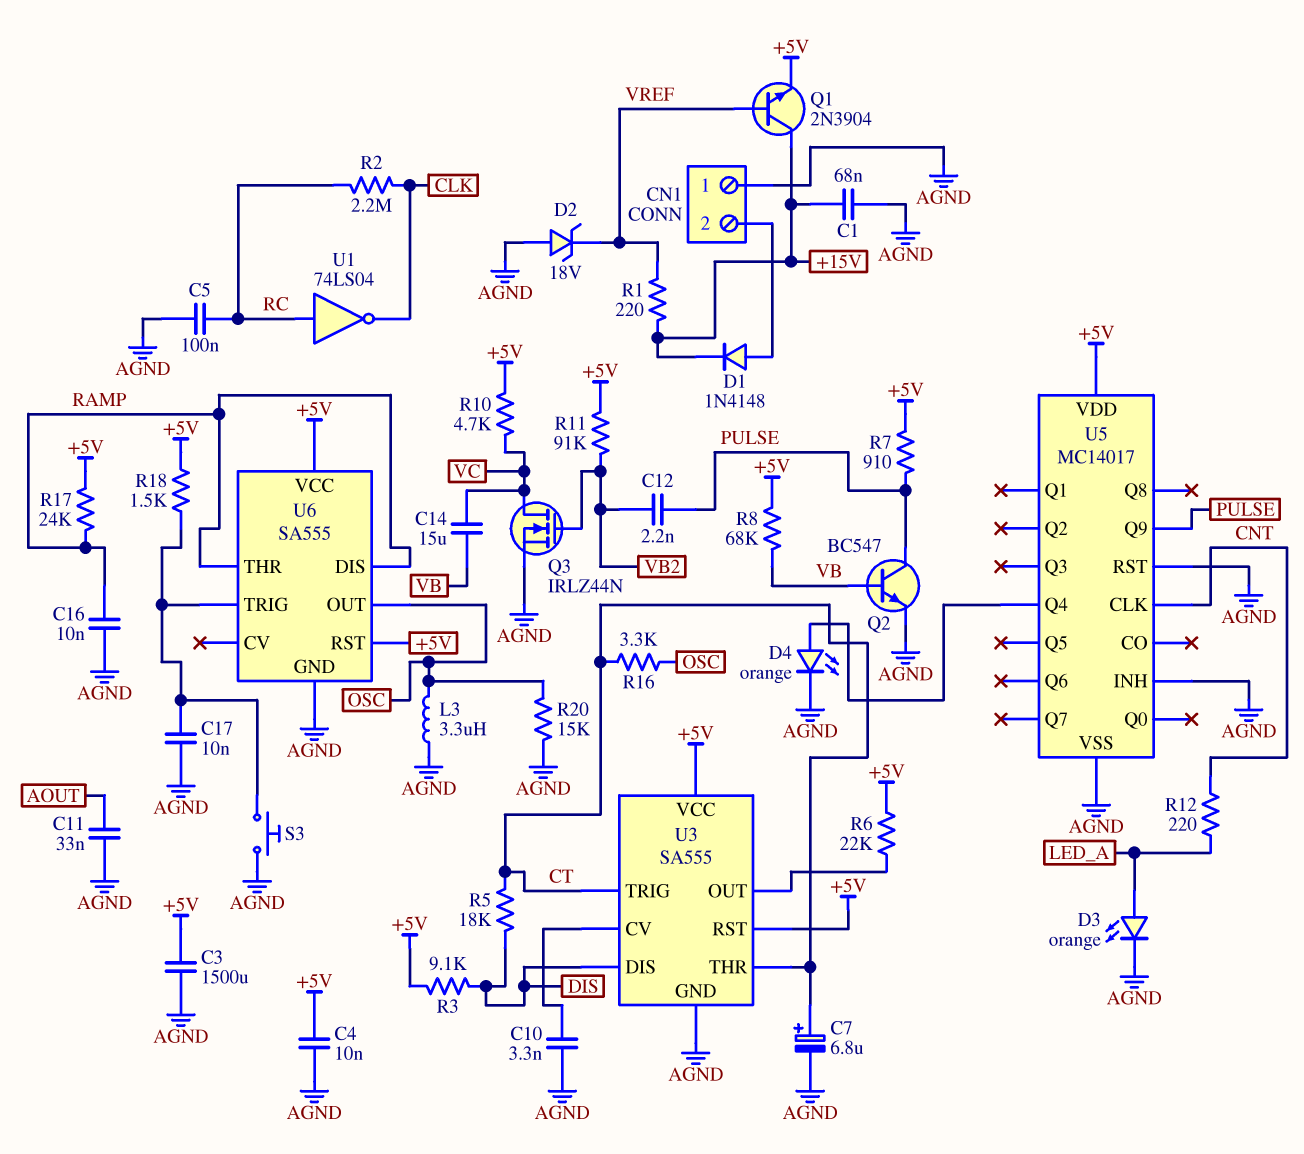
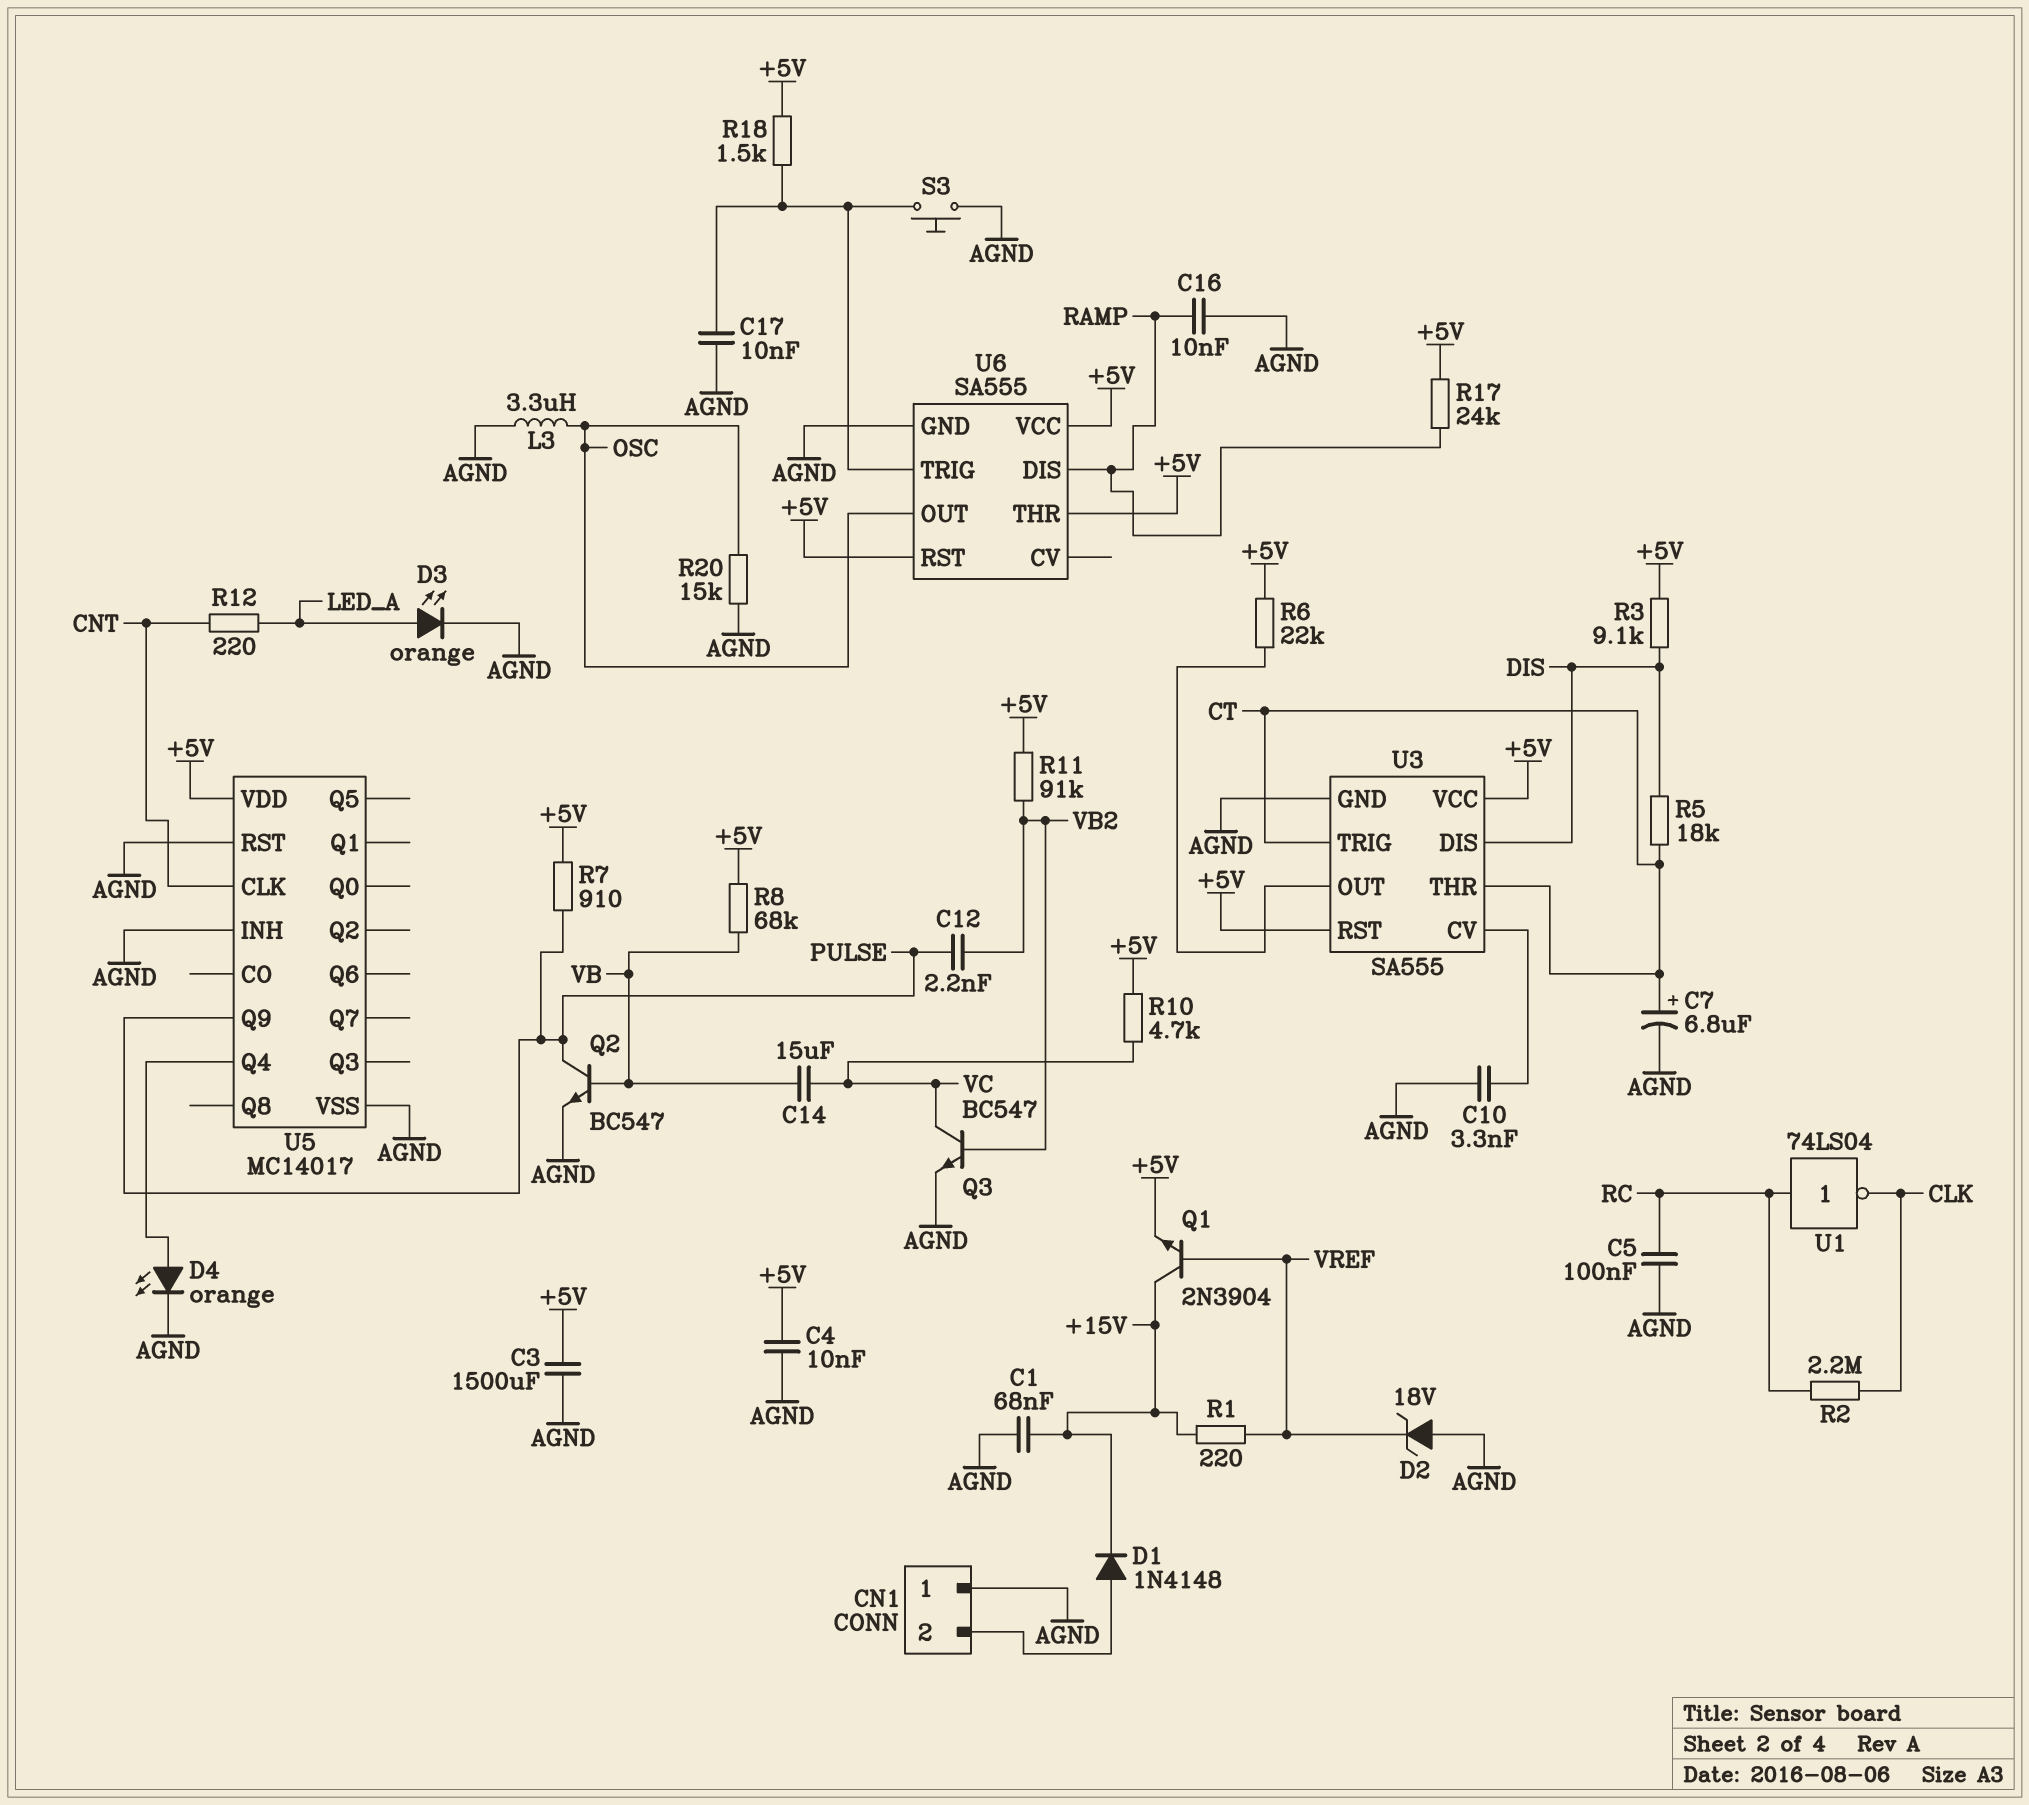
C11: 33nF (AGND, AOUT) -> none
Q3: NMOS IRLZ44N (G VB2, D VC, S AGND) -> NPN BC547 (B VB2, C VC, E AGND)
R16: 3.3k (CT, OSC) -> none
U6 pin THR: RAMP -> +5V

